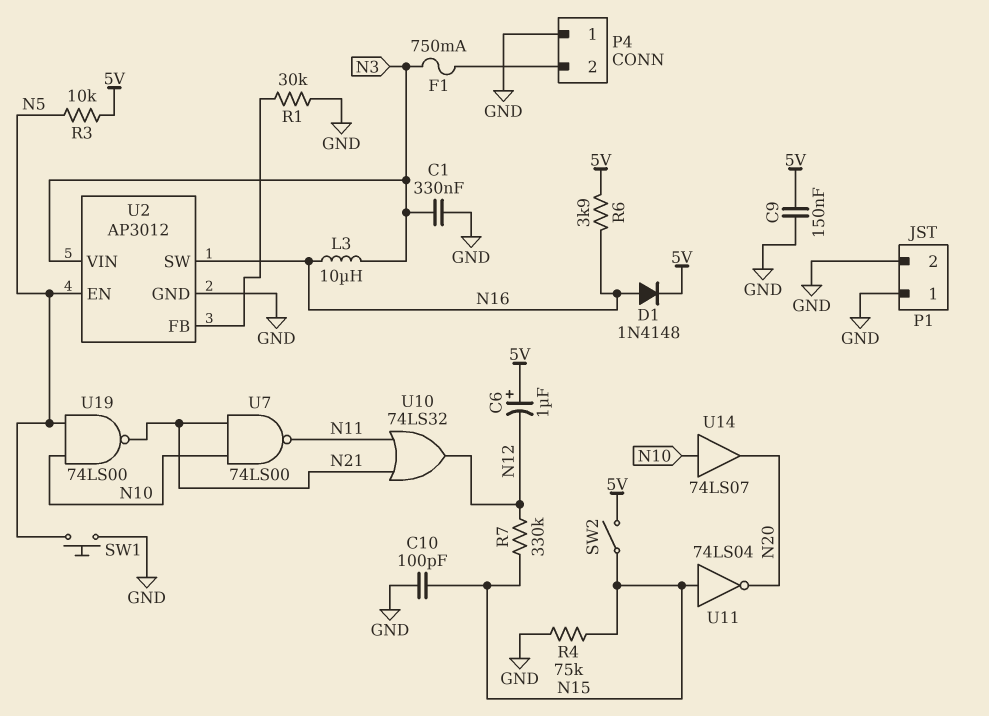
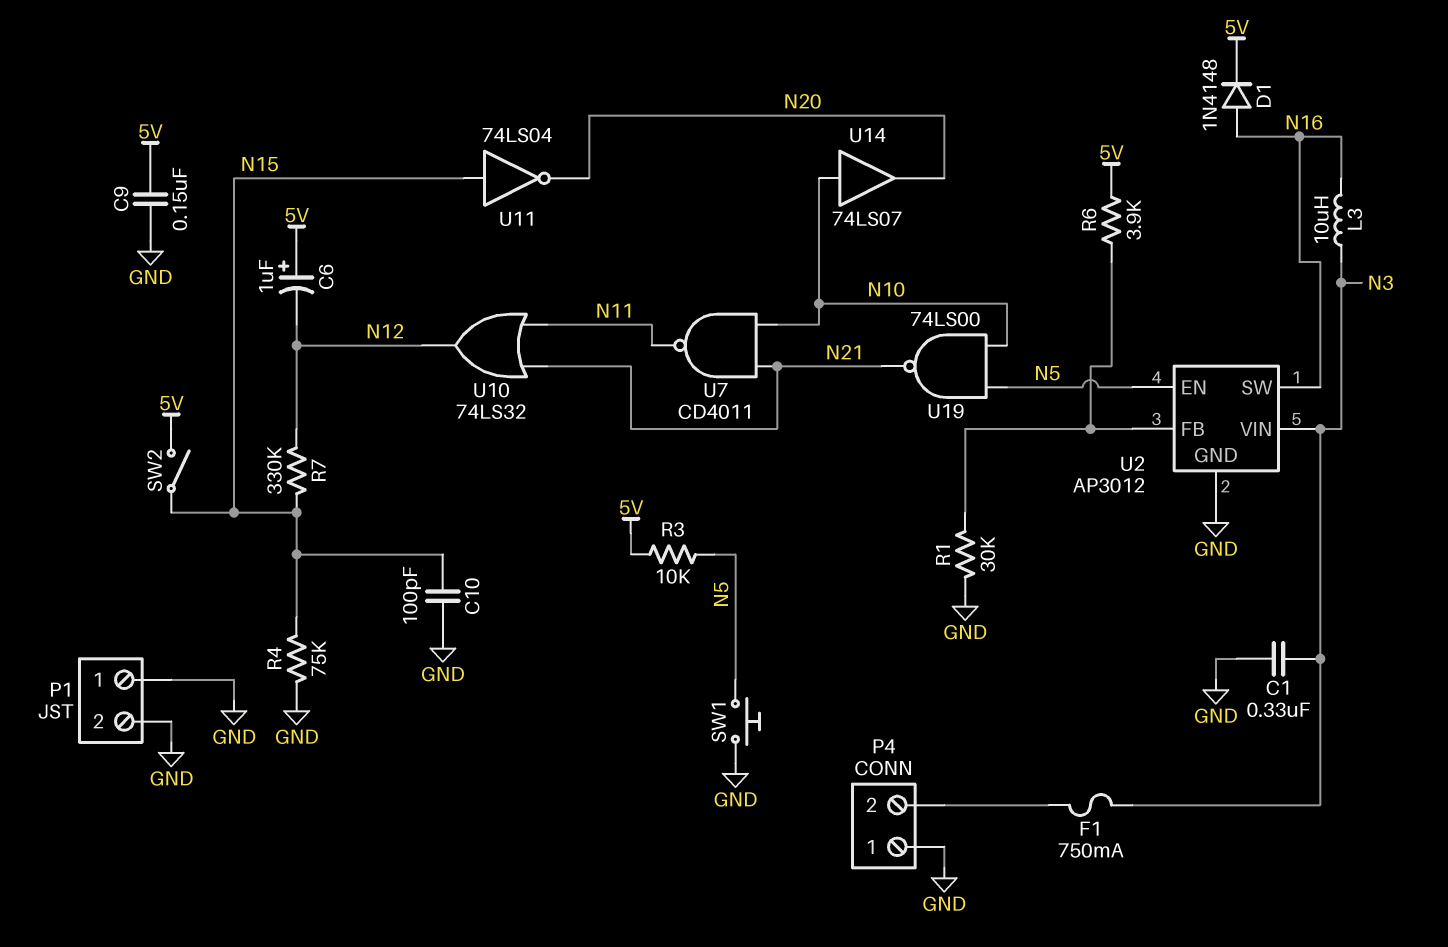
R6: 3.9k (5V, N16) -> 3.9k (5V, U2/FB)
U7: NAND 74LS00 (in N10, in N21, out N11) -> NAND CD4011 (in N10, in N21, out N11)

